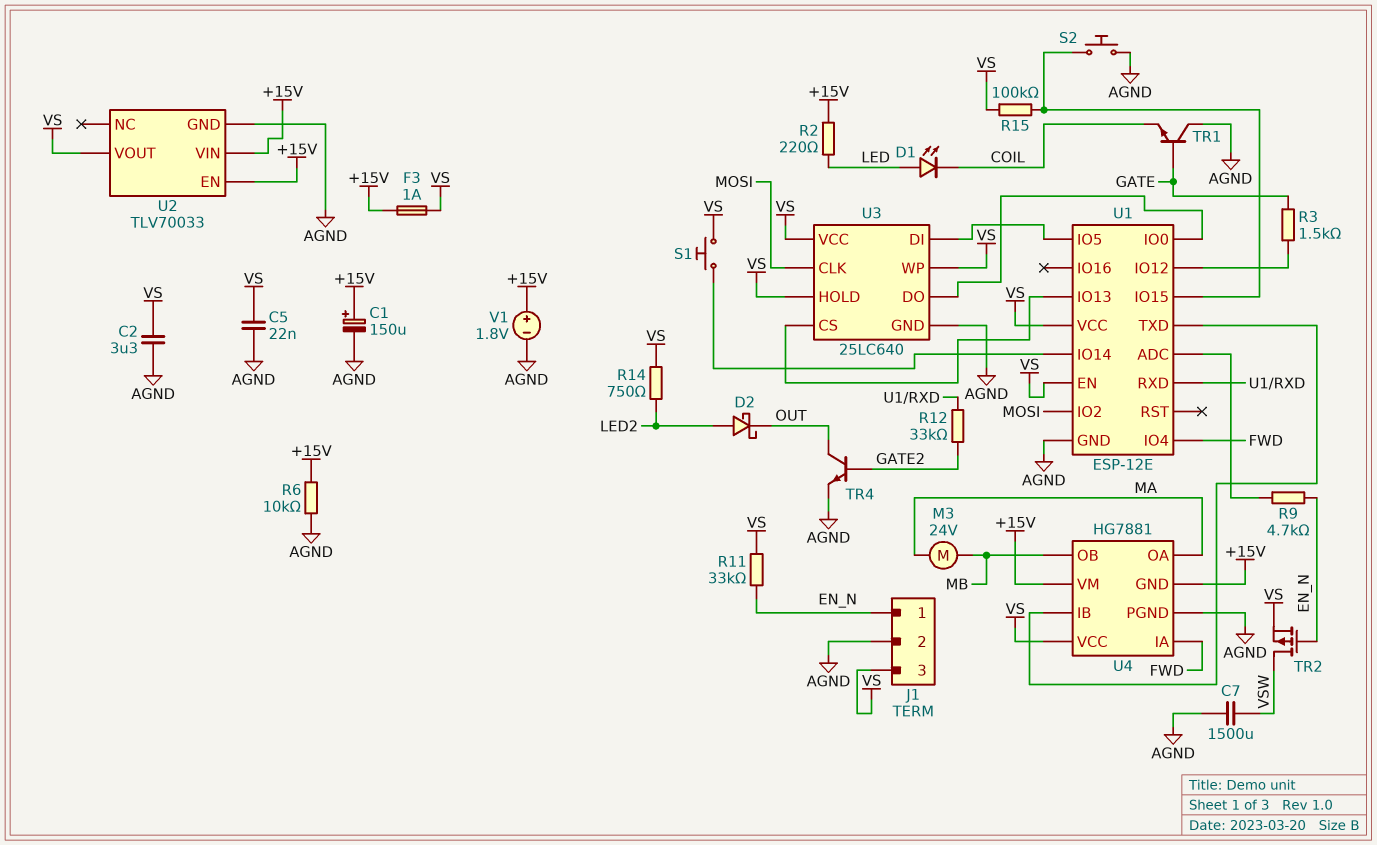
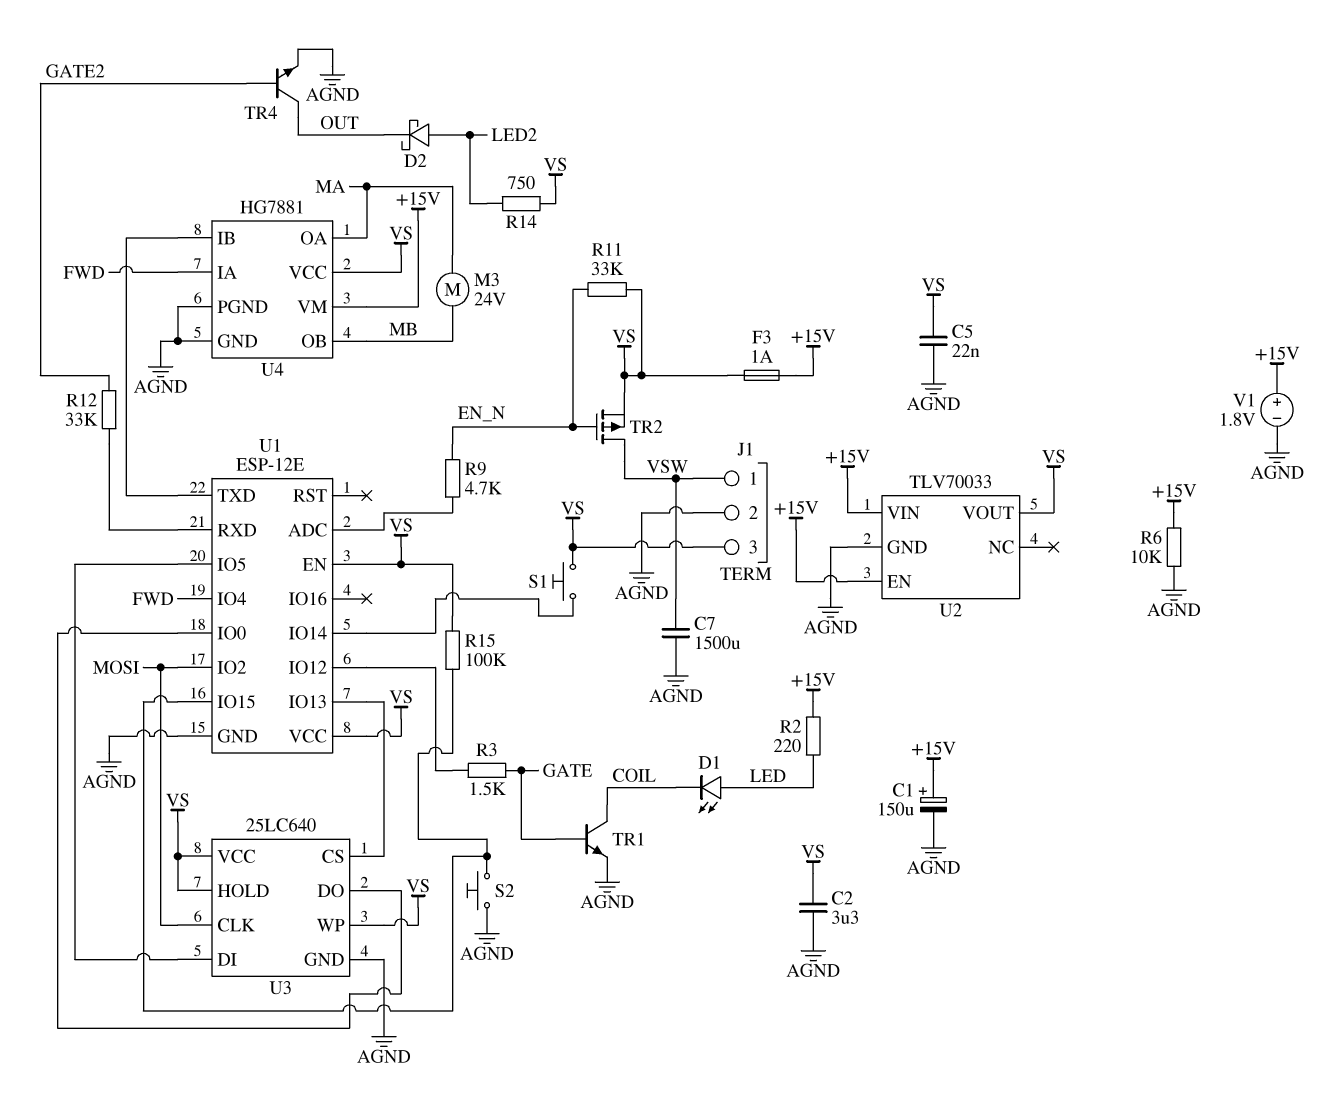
J1 pin 1: EN_N -> VSW
TR1: NPN (B GATE, C AGND, E COIL) -> NPN (B GATE, C COIL, E AGND)
U4 pin GND: +15V -> AGND

